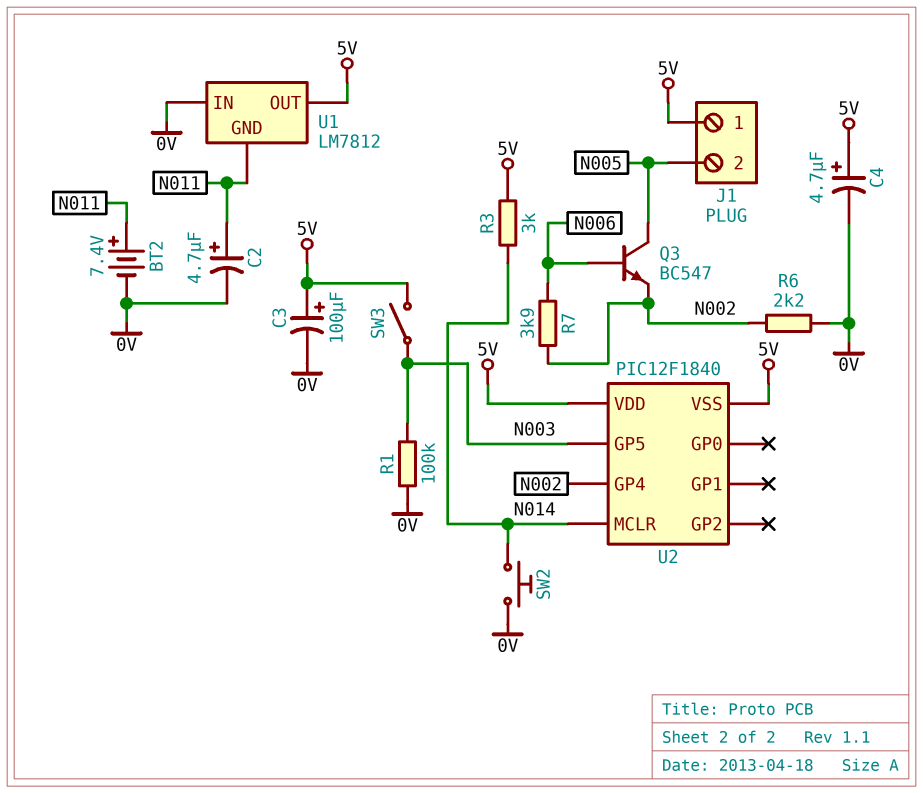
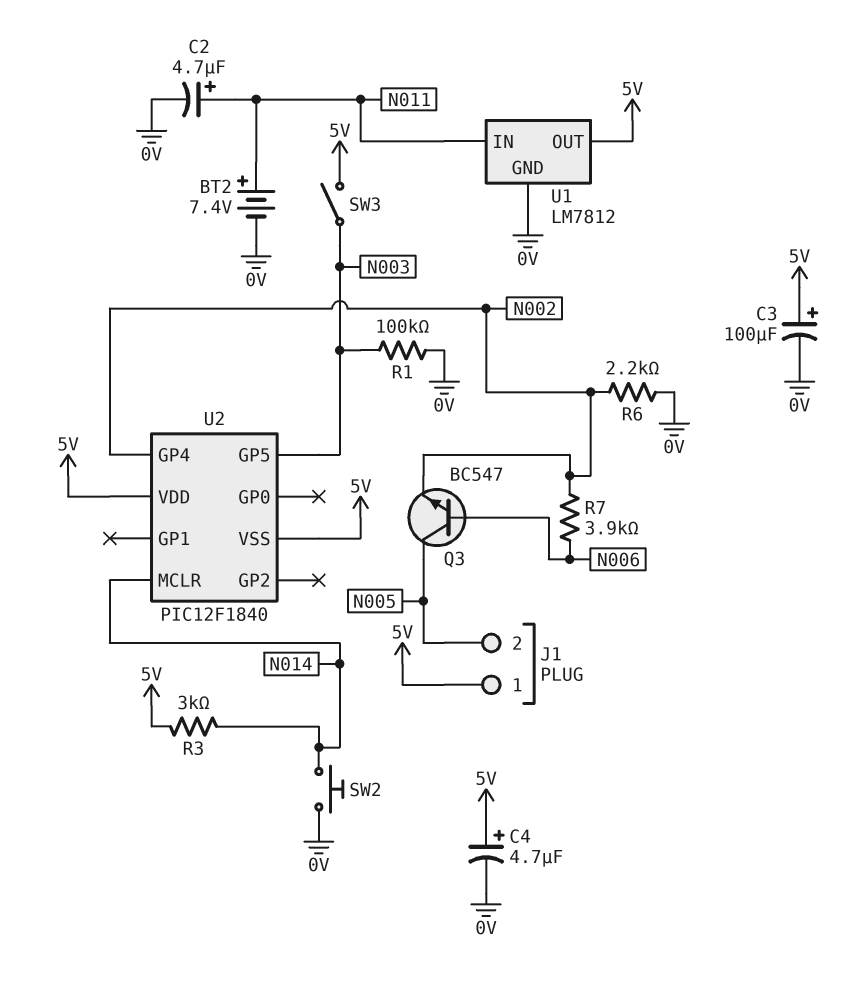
U1 pin GND: N011 -> 0V
U1 pin IN: 0V -> N011

